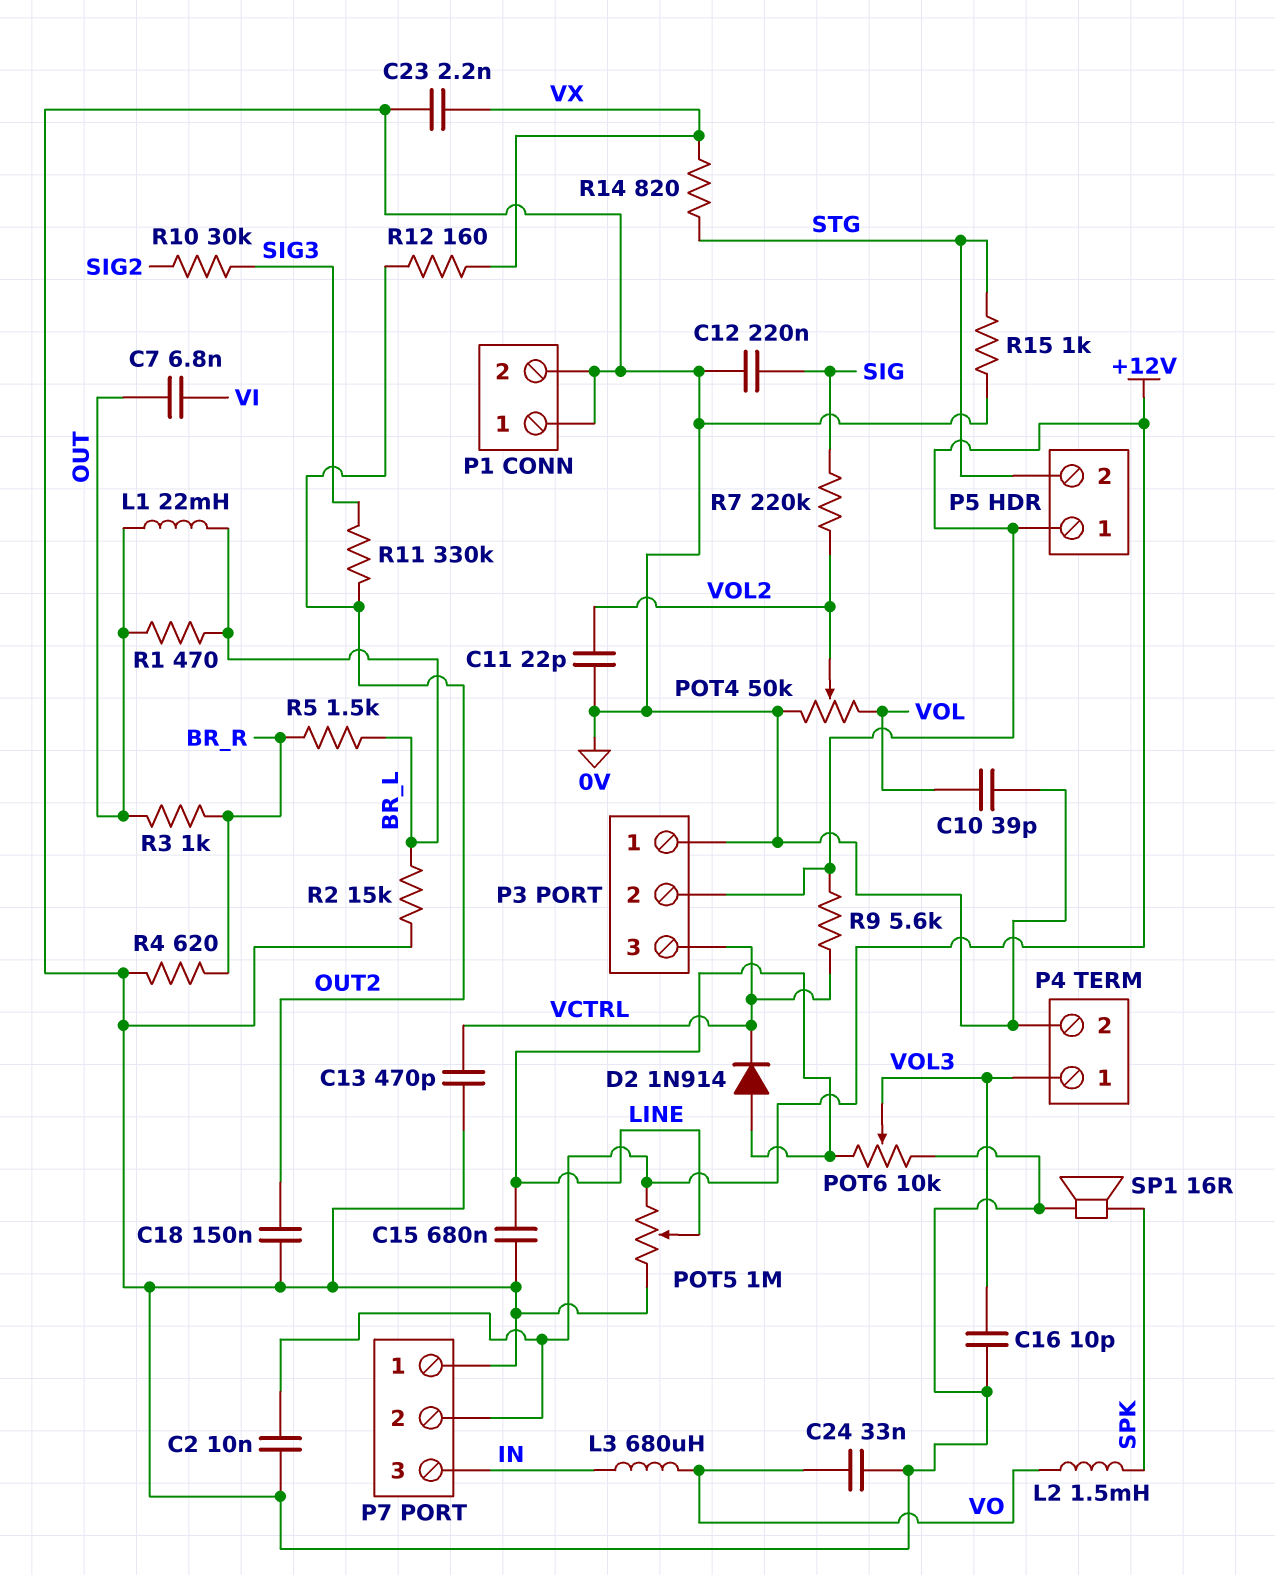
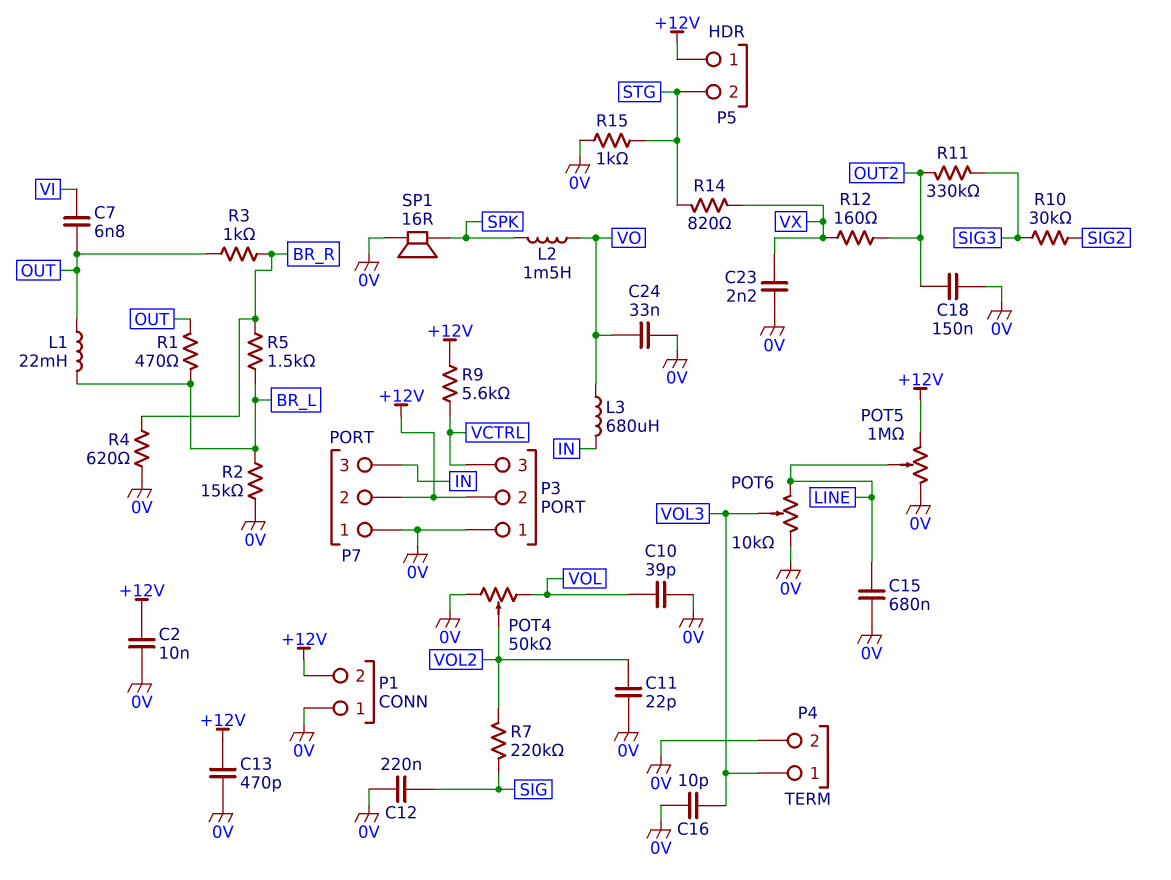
C13: 470pF (0V, VCTRL) -> 470pF (+12V, 0V)
D2: diode 1N914 (A LINE, K VCTRL) -> none
P1 pin 2: 0V -> +12V

